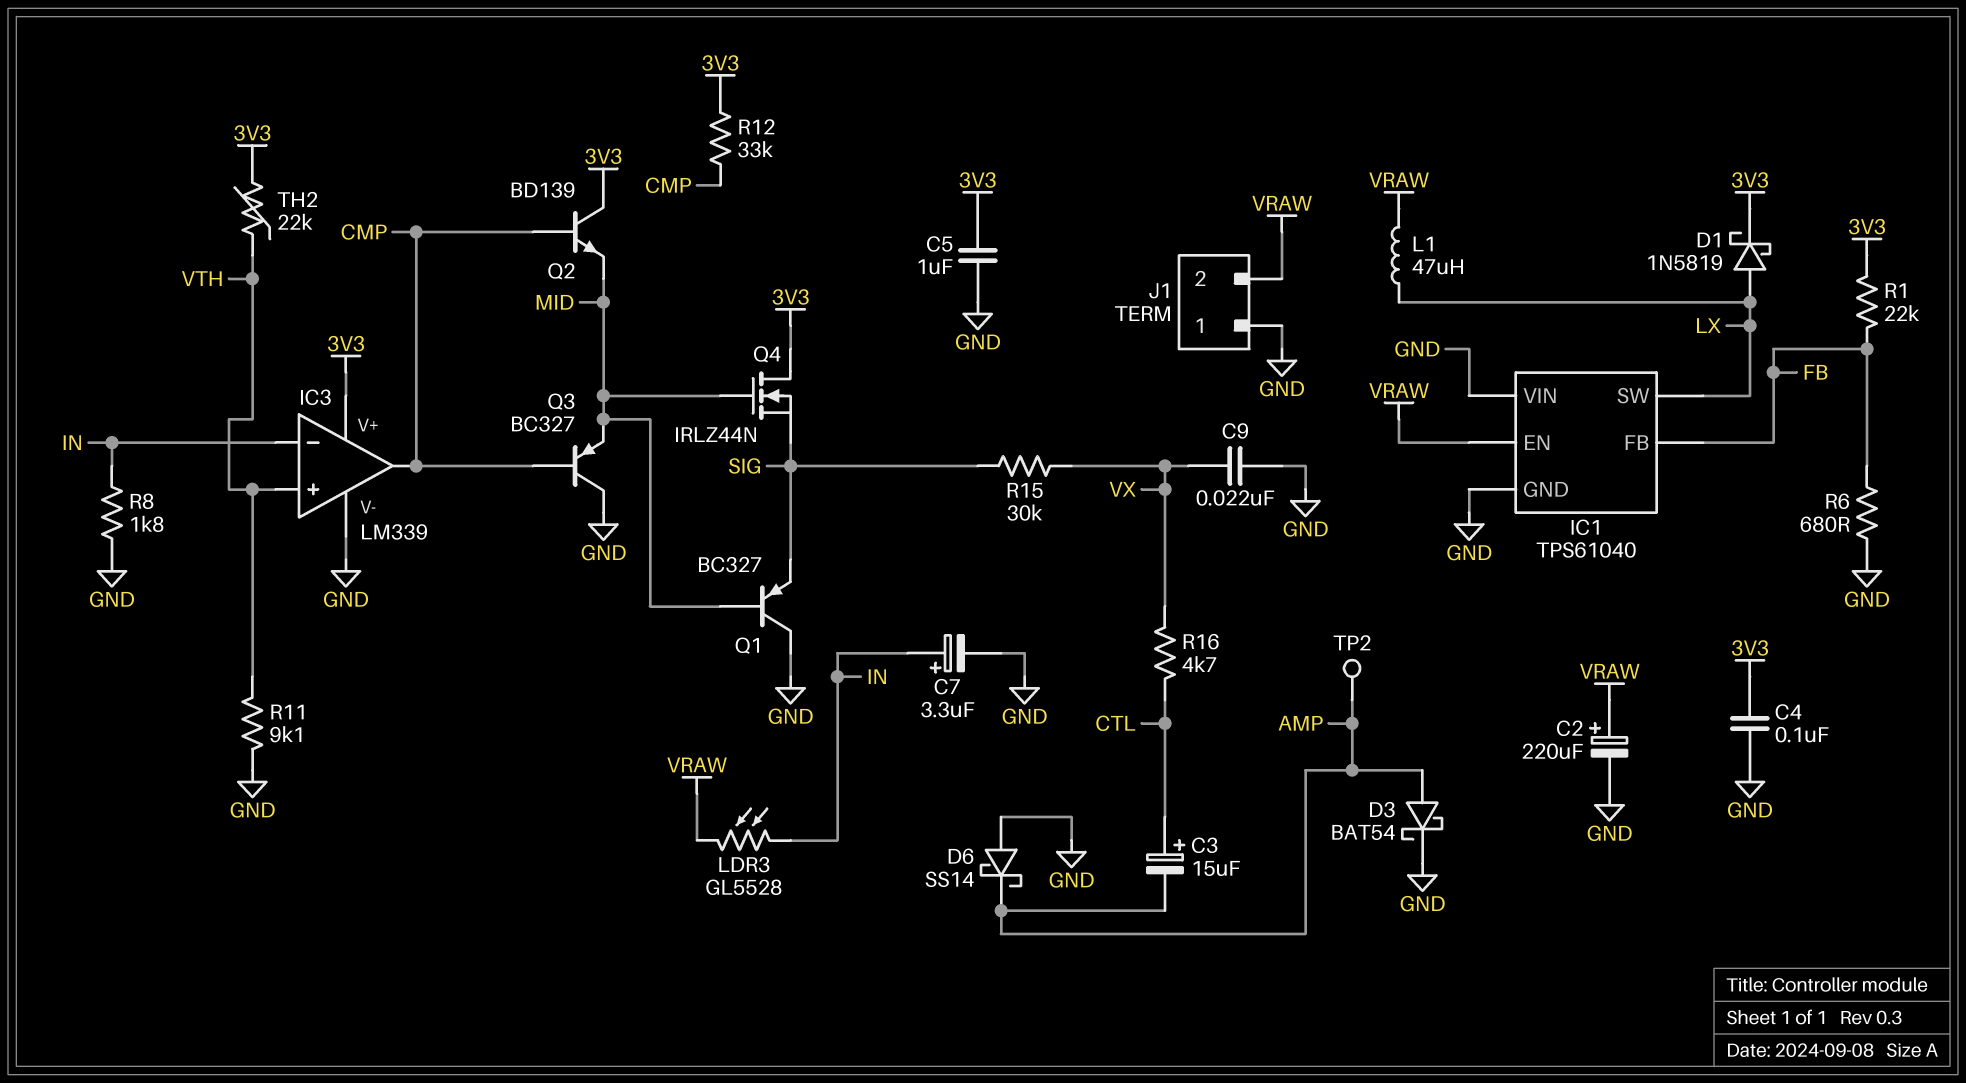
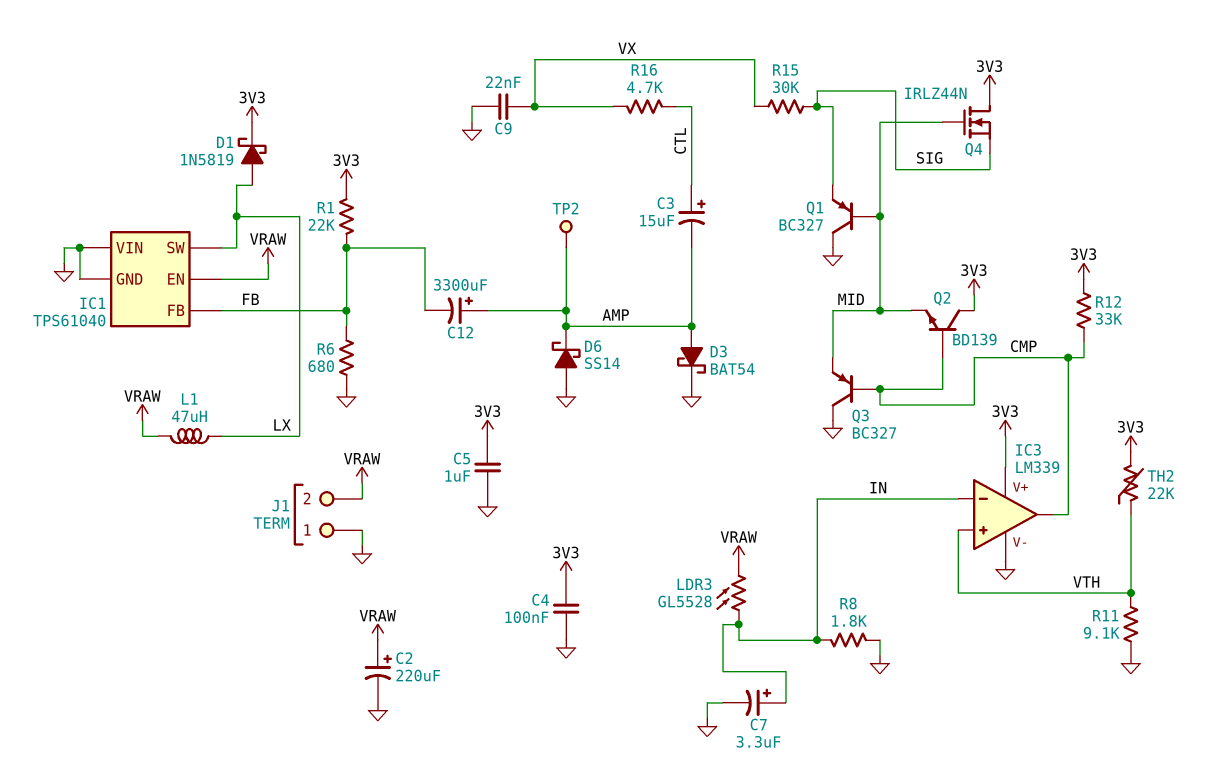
C12: none -> 3300uF (plus AMP, minus FB)

